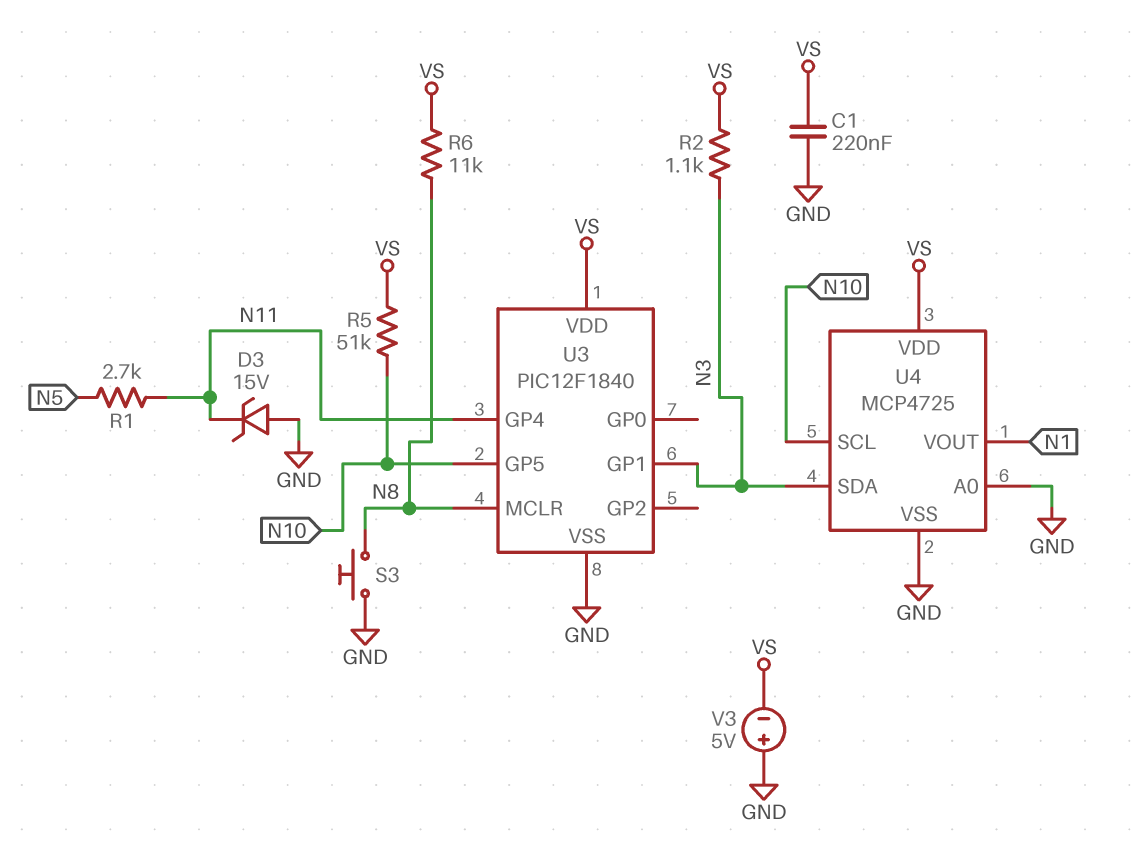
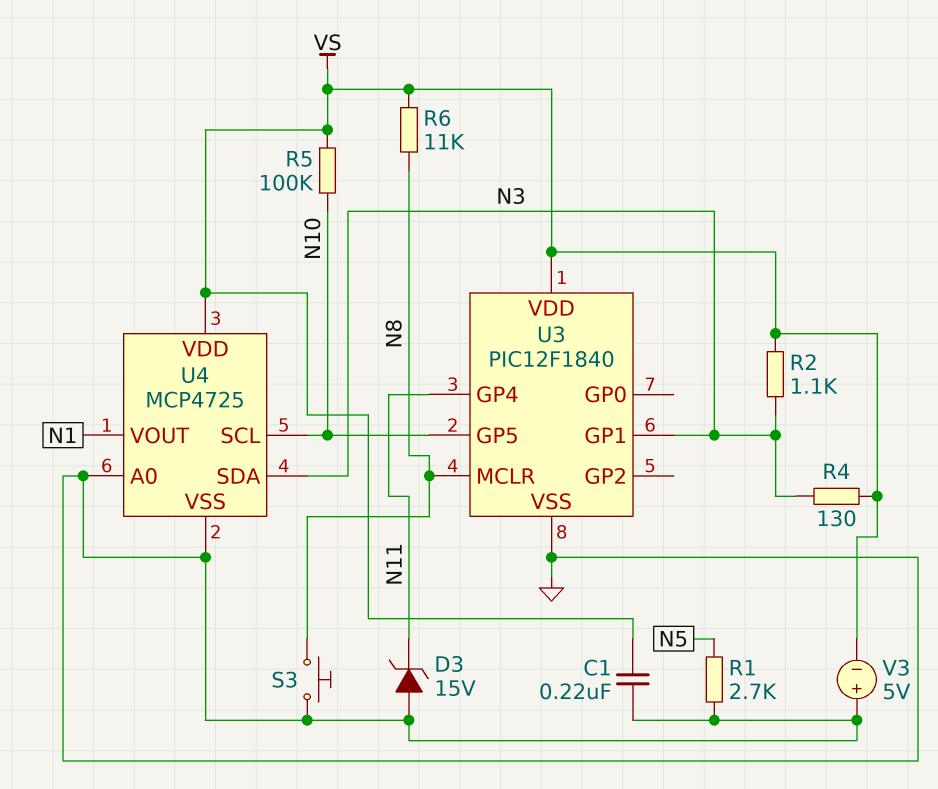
R1: 2.7k (N5, N11) -> 2.7k (GND, N5)
R4: none -> 130 (N3, VS)
R5: 51k (N10, VS) -> 100k (N10, VS)

